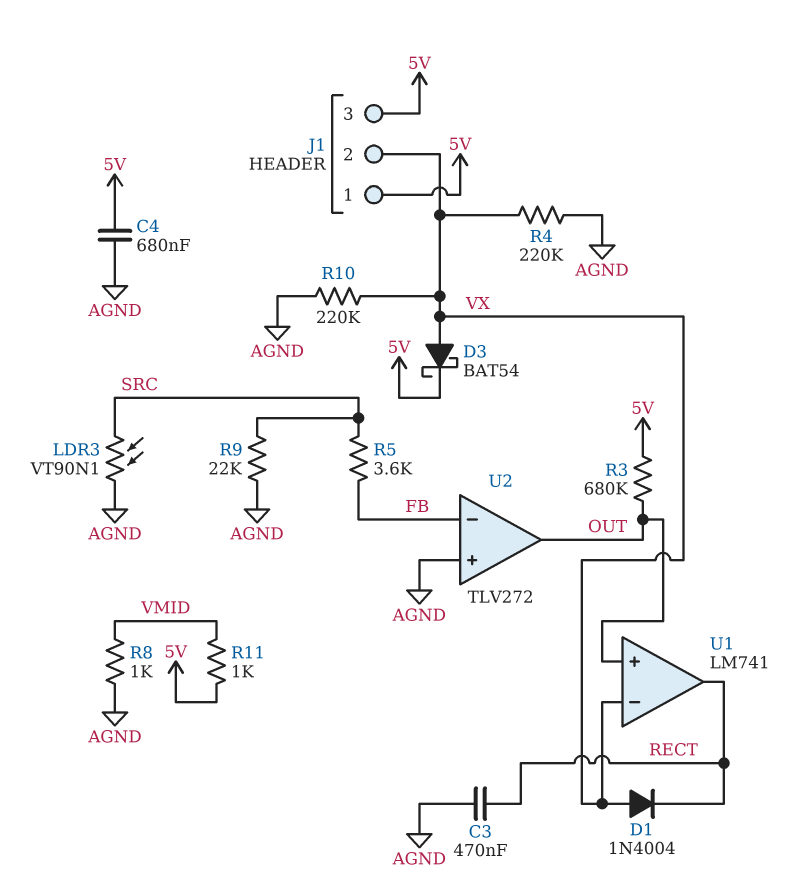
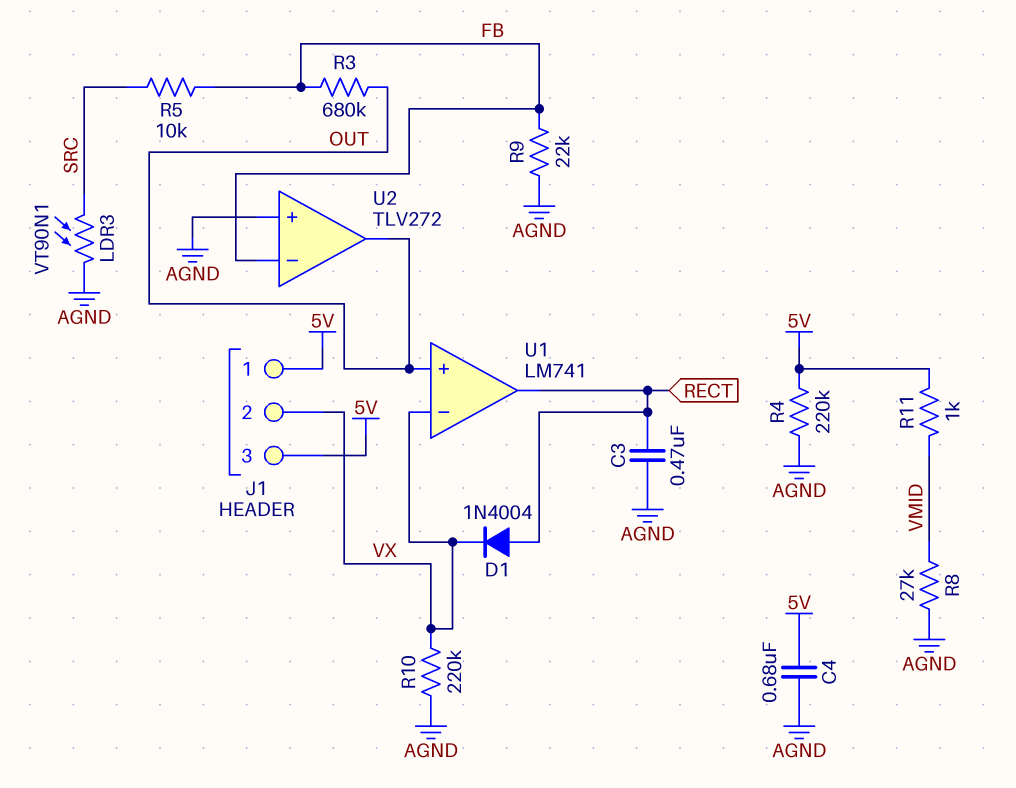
D1: diode 1N4004 (A VX, K RECT) -> diode 1N4004 (A RECT, K VX)
D3: schottky BAT54 (A VX, K 5V) -> none
R3: 680k (5V, OUT) -> 680k (FB, OUT)
R4: 220k (AGND, VX) -> 220k (5V, AGND)
R5: 3.6k (FB, SRC) -> 10k (FB, SRC)
R8: 1k (AGND, VMID) -> 27k (AGND, VMID)
R9: 22k (AGND, SRC) -> 22k (AGND, FB)

